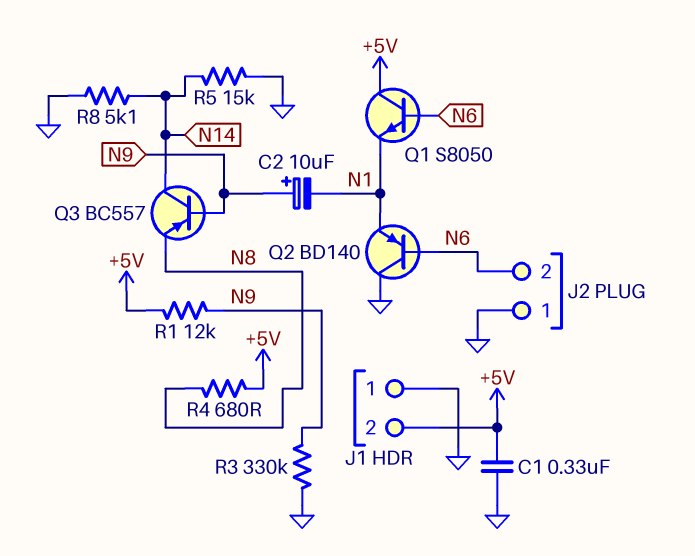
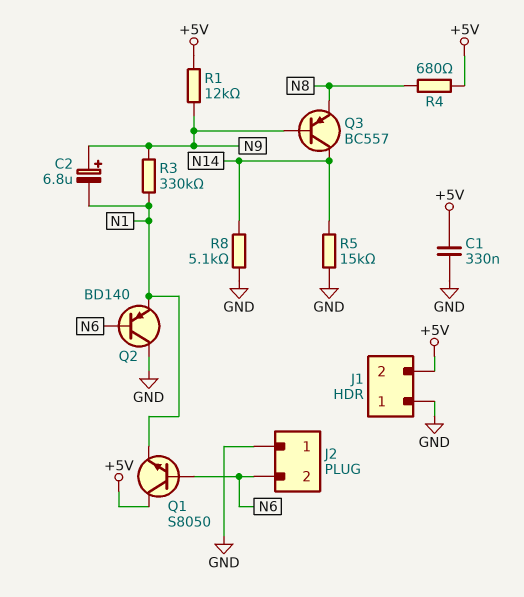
C2: 10uF (plus N9, minus N1) -> 6.8uF (plus N9, minus N1)
R3: 330k (GND, N9) -> 330k (N1, N9)

